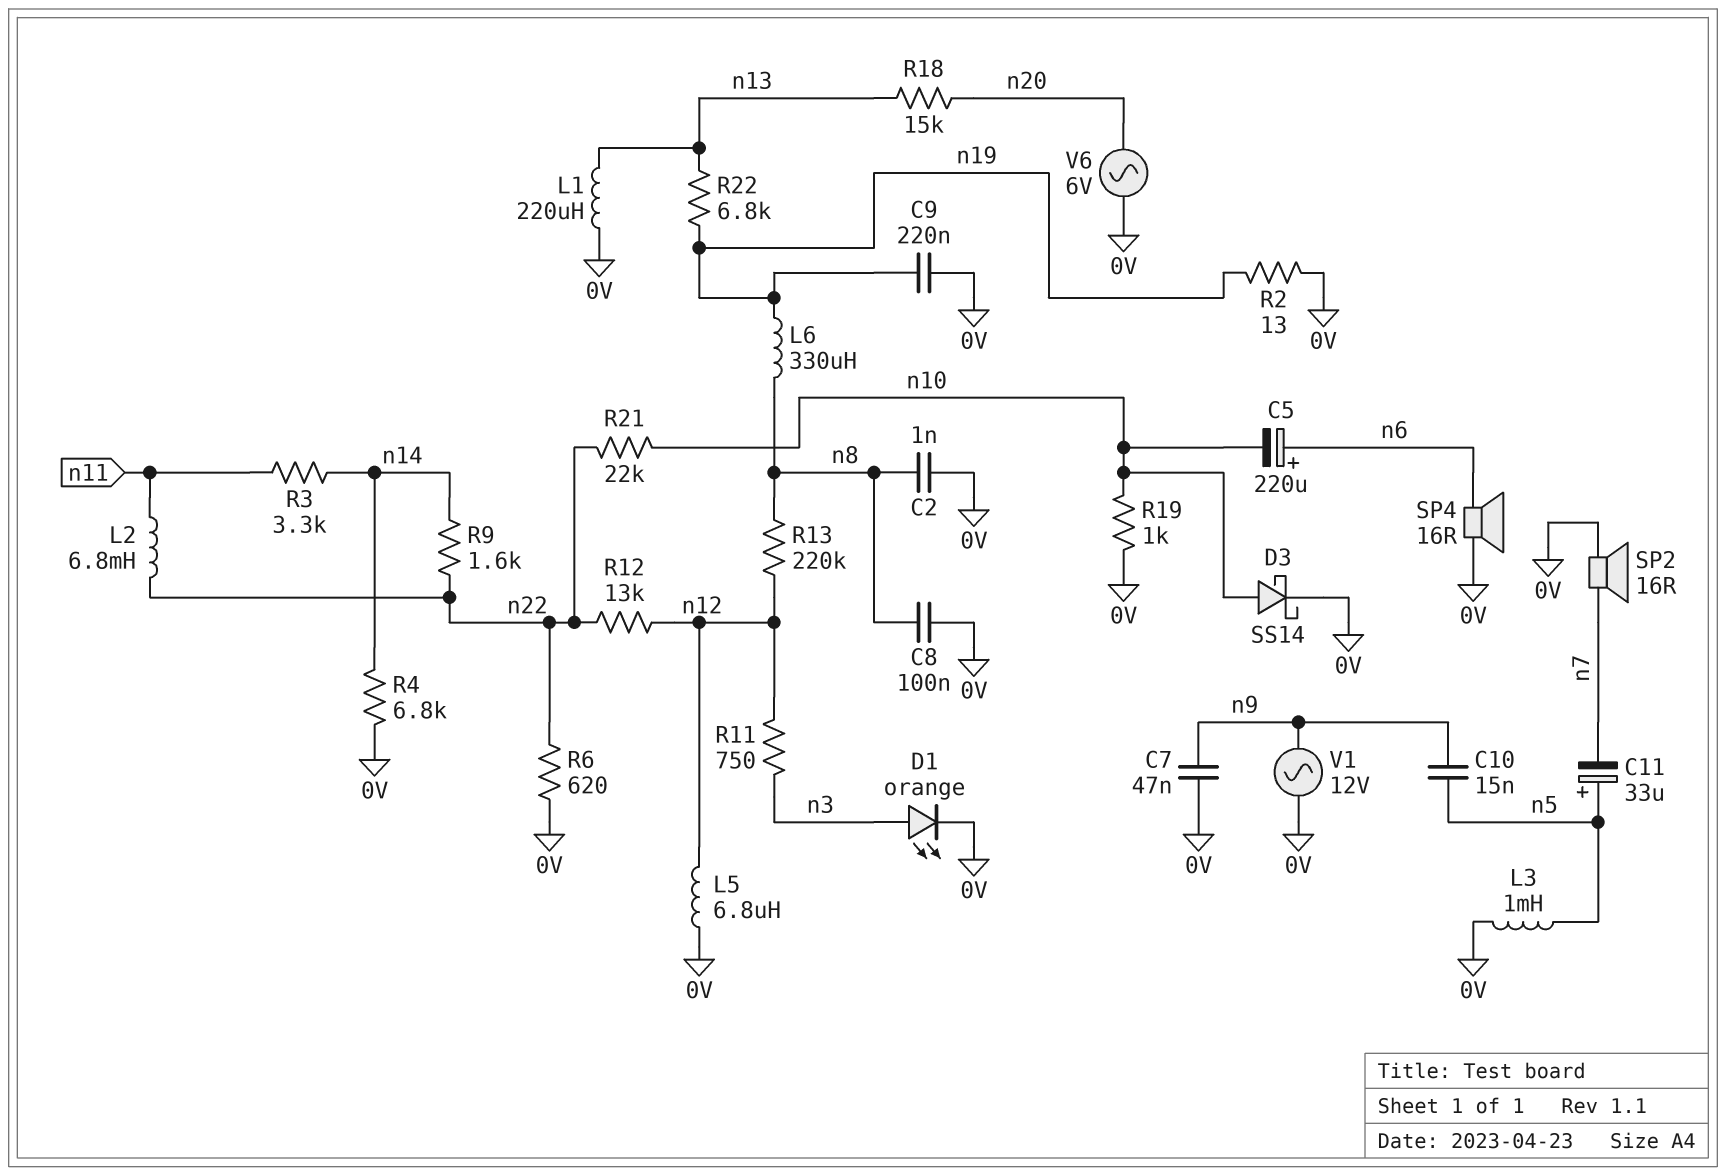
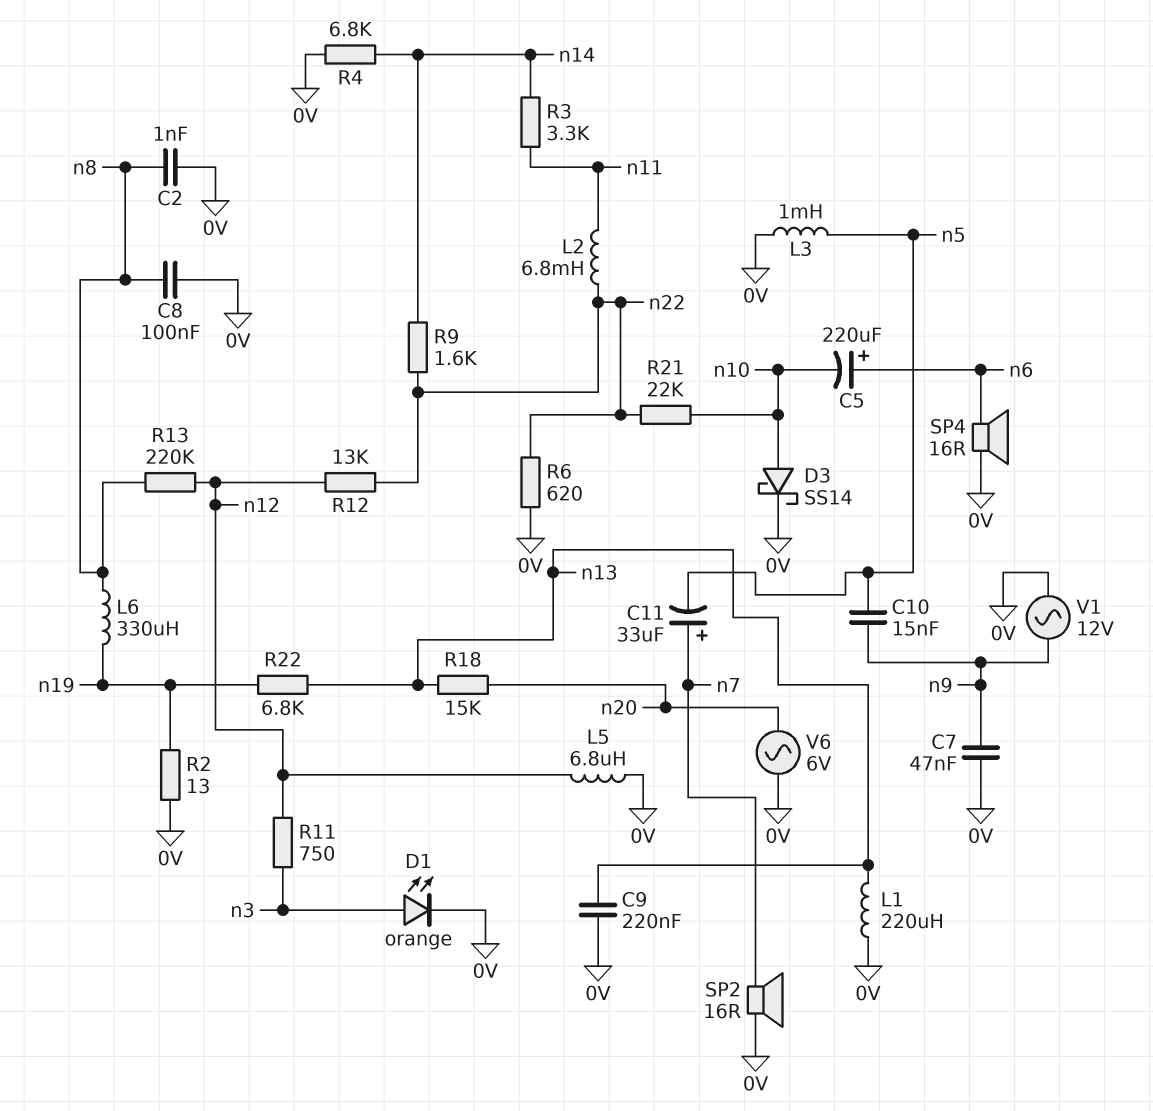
C9: 220nF (0V, n19) -> 220nF (0V, n13)
C11: 33uF (plus n5, minus n7) -> 33uF (plus n7, minus n5)
R19: 1k (0V, n10) -> none

